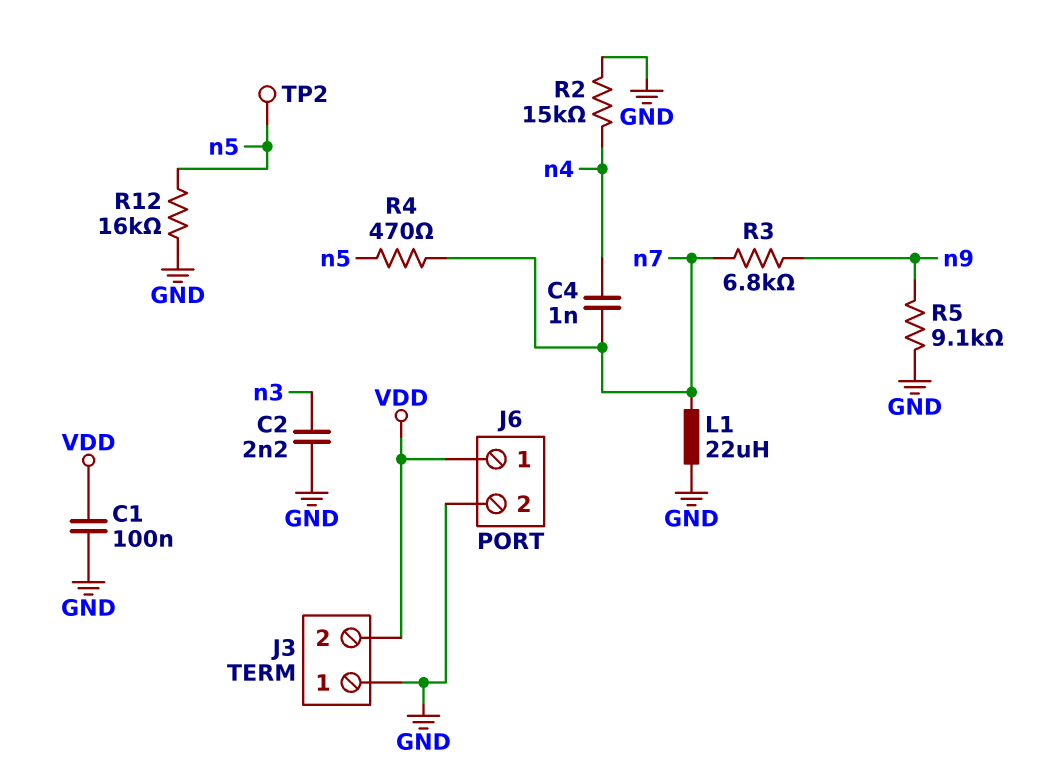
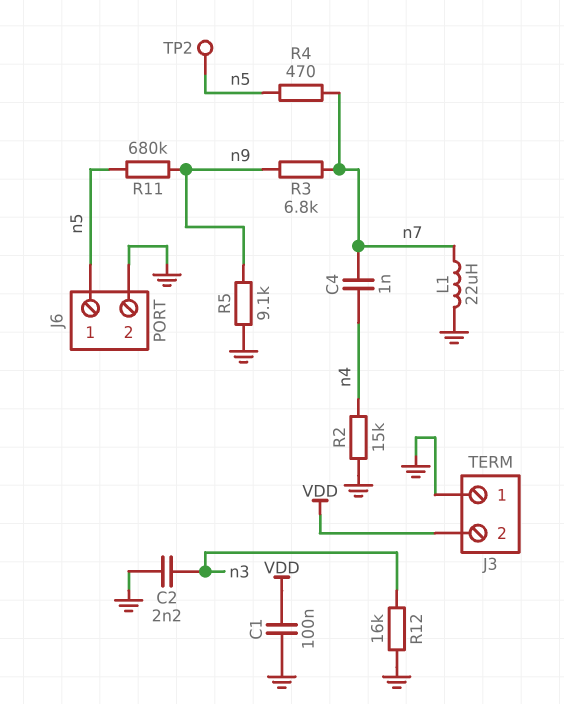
J6 pin 1: VDD -> n5
R11: none -> 680k (n5, n9)
R12: 16k (GND, n5) -> 16k (GND, n3)

